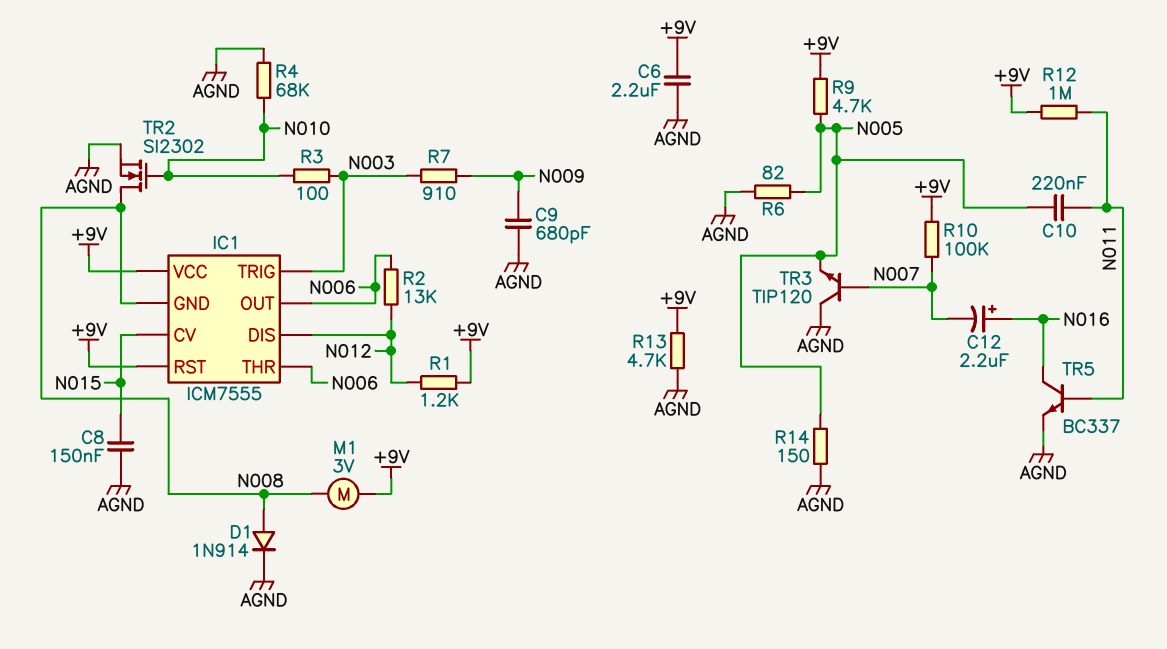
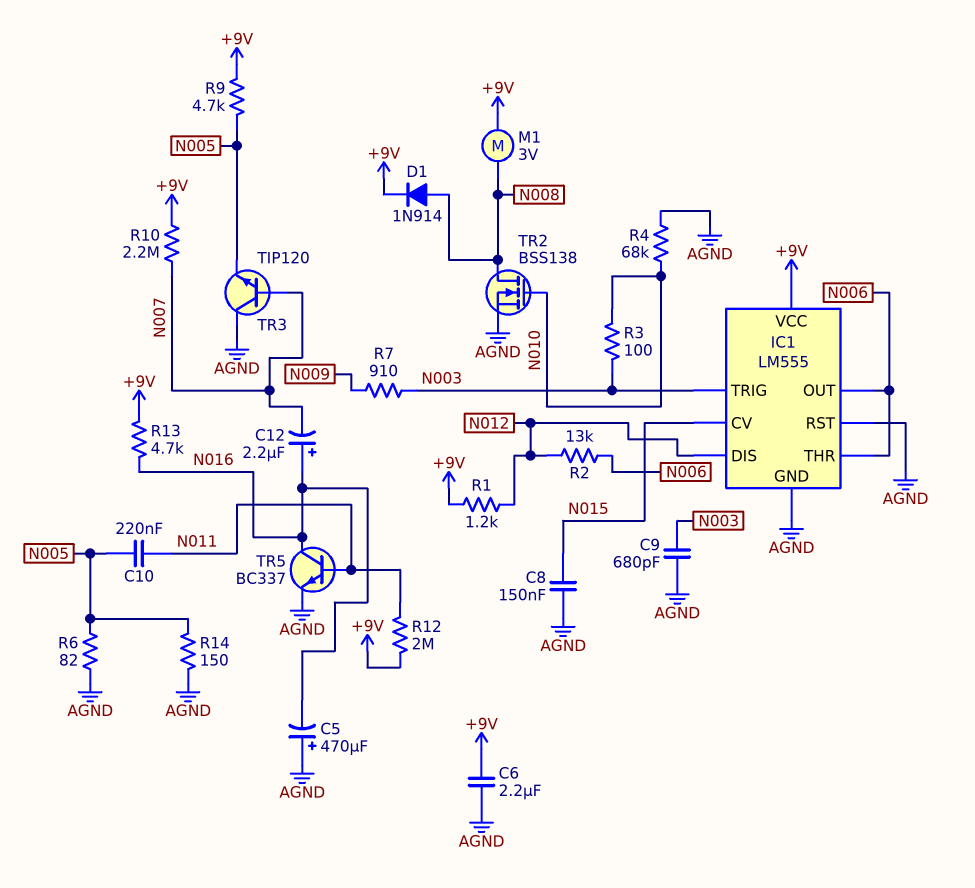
C5: none -> 470uF (plus AGND, minus N016)
C9: 680pF (AGND, N009) -> 680pF (AGND, N003)
D1: diode 1N914 (A N008, K AGND) -> diode 1N914 (A N008, K +9V)
IC1: ICM7555 -> LM555
IC1 pin GND: N008 -> AGND
IC1 pin RST: +9V -> AGND
R10: 100k (+9V, N007) -> 2.2M (+9V, N007)
R12: 1M (+9V, N011) -> 2M (+9V, N011)
R13: 4.7k (+9V, AGND) -> 4.7k (+9V, N016)
TR2: NMOS SI2302 (G N010, D N008, S AGND) -> NMOS BSS138 (G N010, D N008, S AGND)

